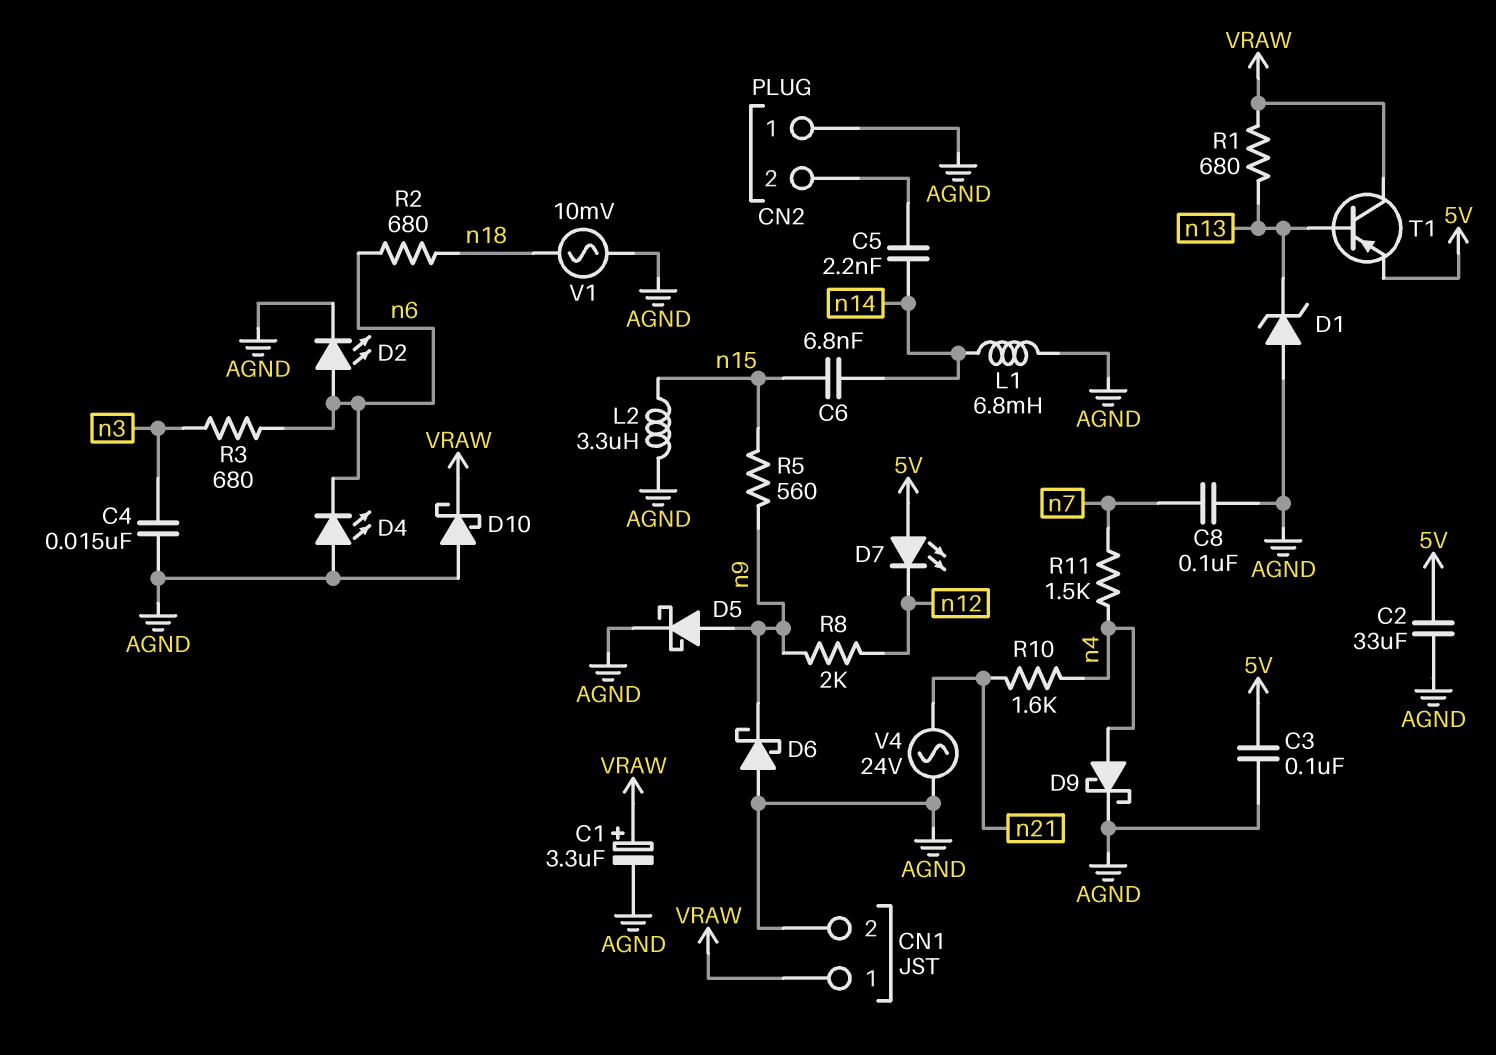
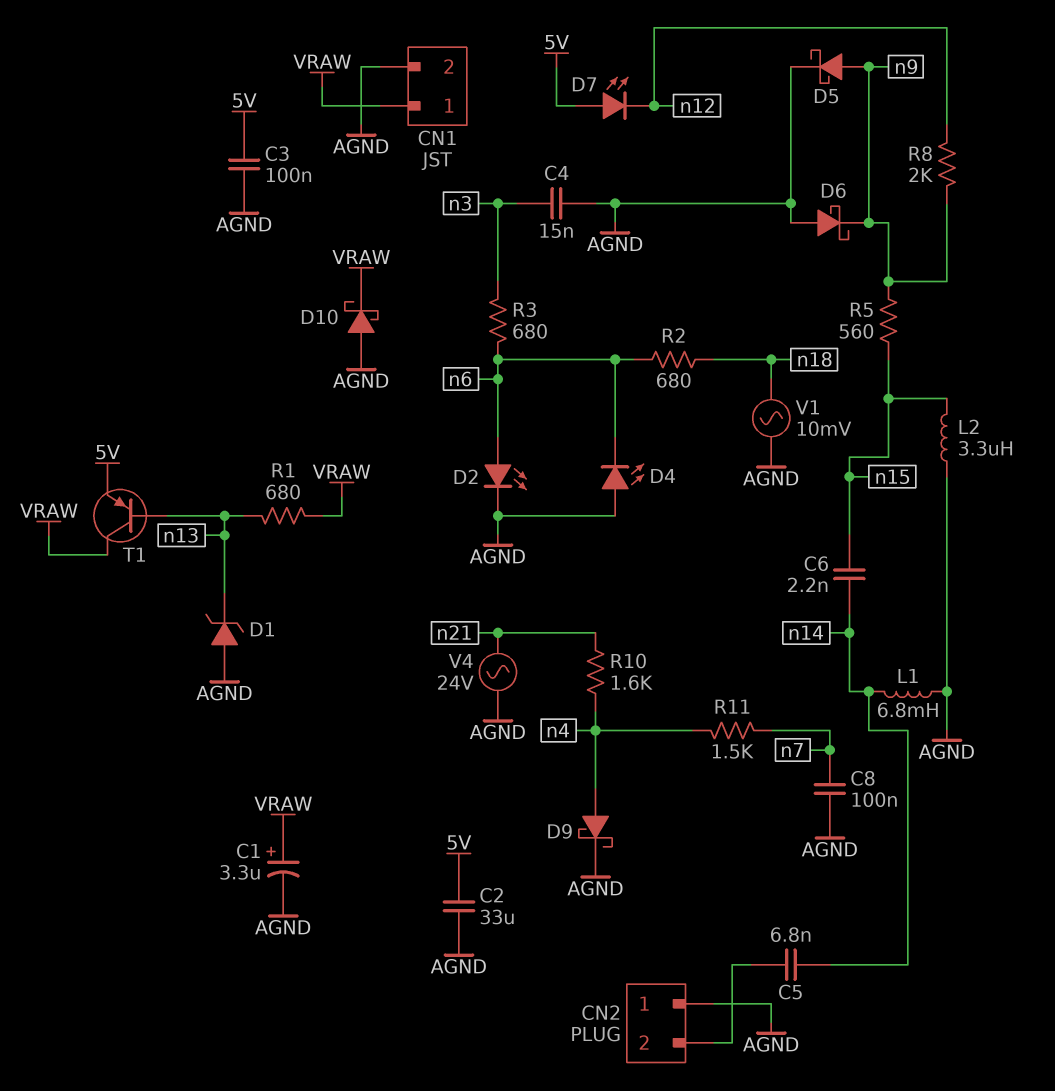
C5: 2.2nF (CN2/2, n14) -> 6.8nF (CN2/2, n14)
C6: 6.8nF (n14, n15) -> 2.2nF (n14, n15)

